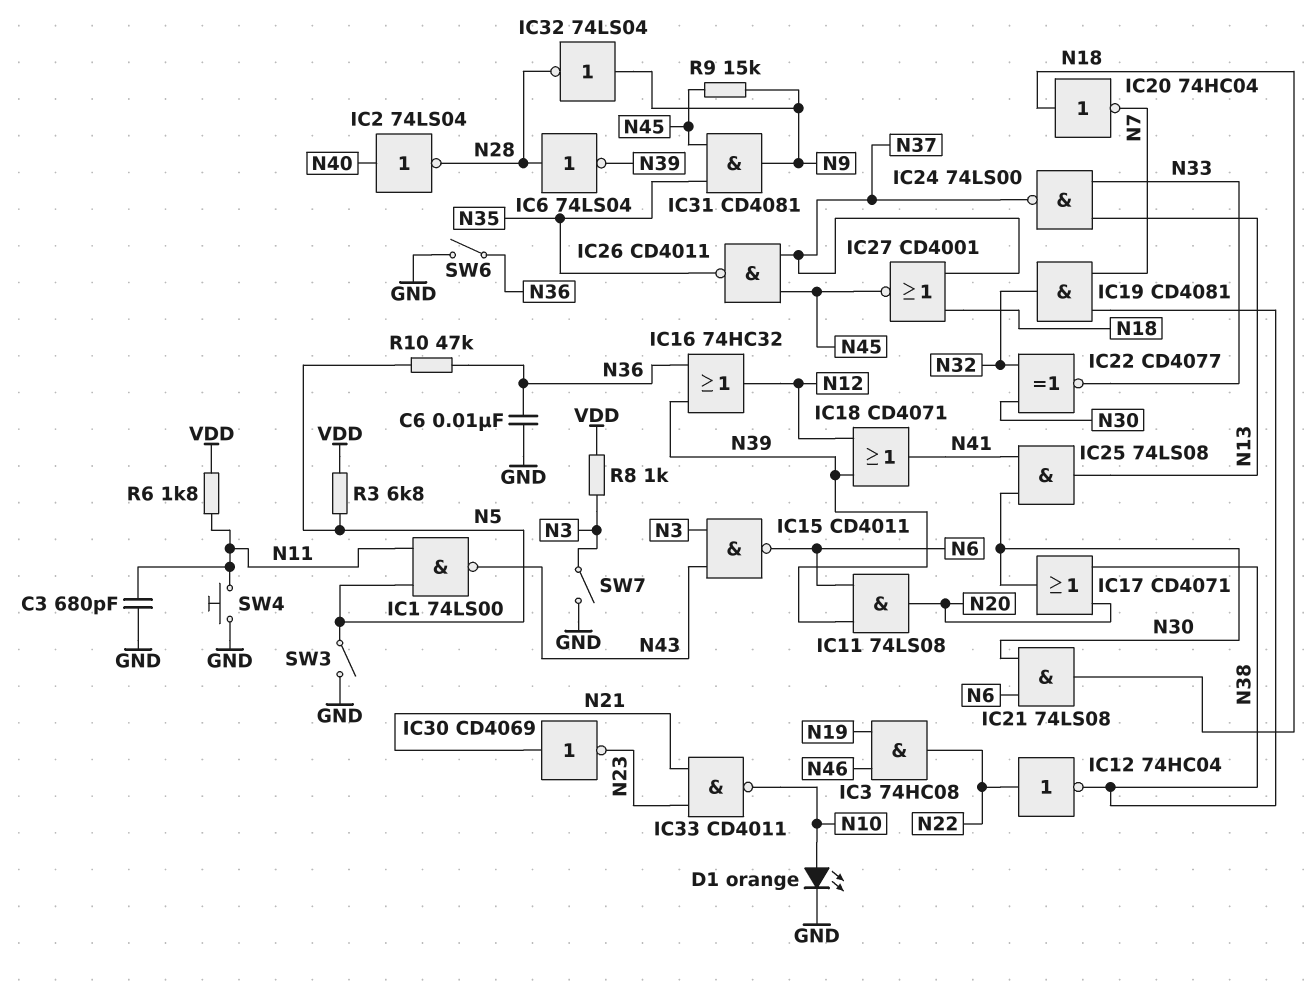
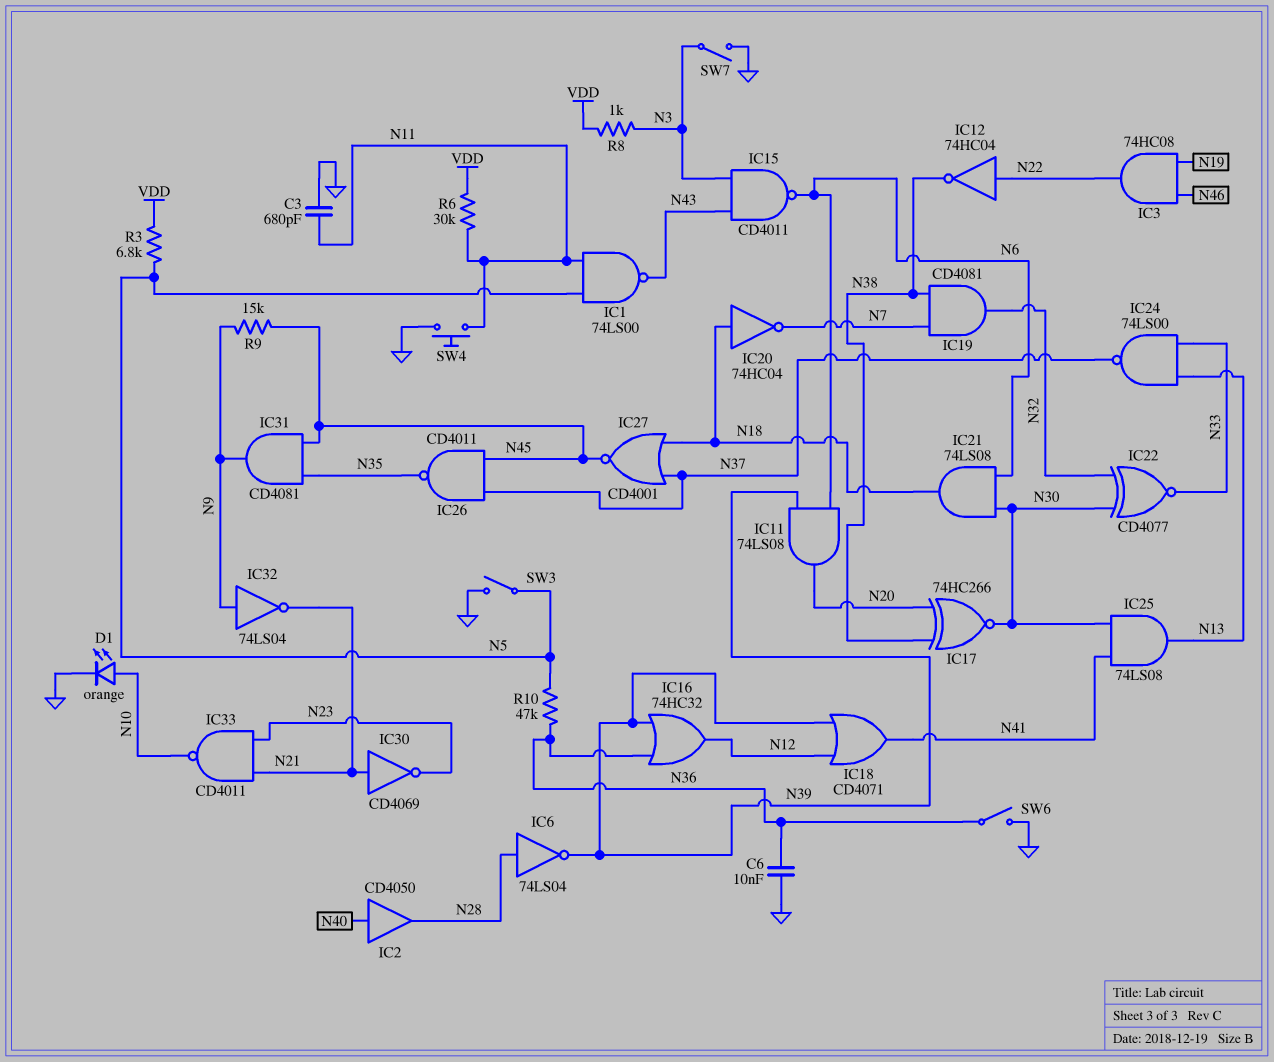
IC2: NOT 74LS04 (in N40, out N28) -> buffer CD4050 (in N40, out N28)
IC17: OR CD4071 (in N20, in N38, out N30) -> XNOR 74HC266 (in N20, in N38, out N30)
IC32: NOT 74LS04 (in N9, out N28) -> NOT 74LS04 (in N9, out N21)
R6: 1.8k (N11, VDD) -> 30k (N11, VDD)

